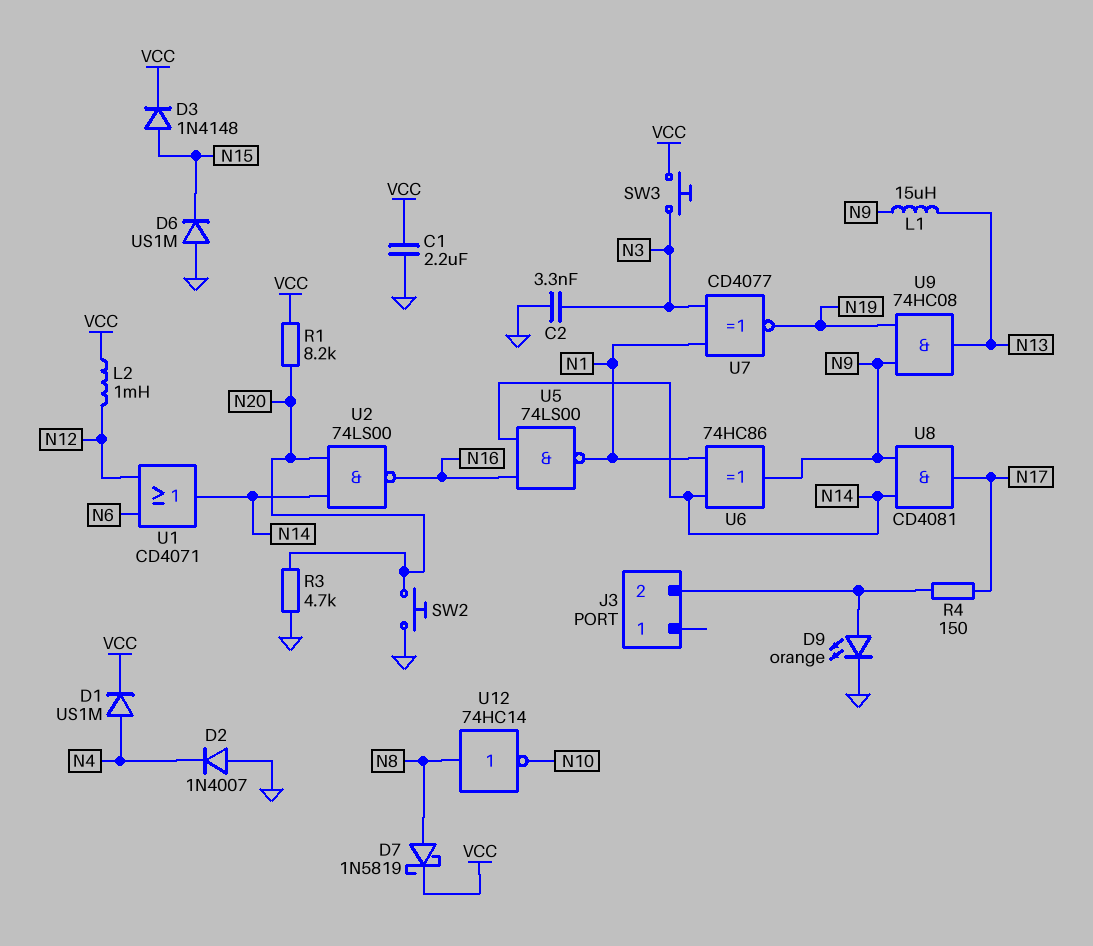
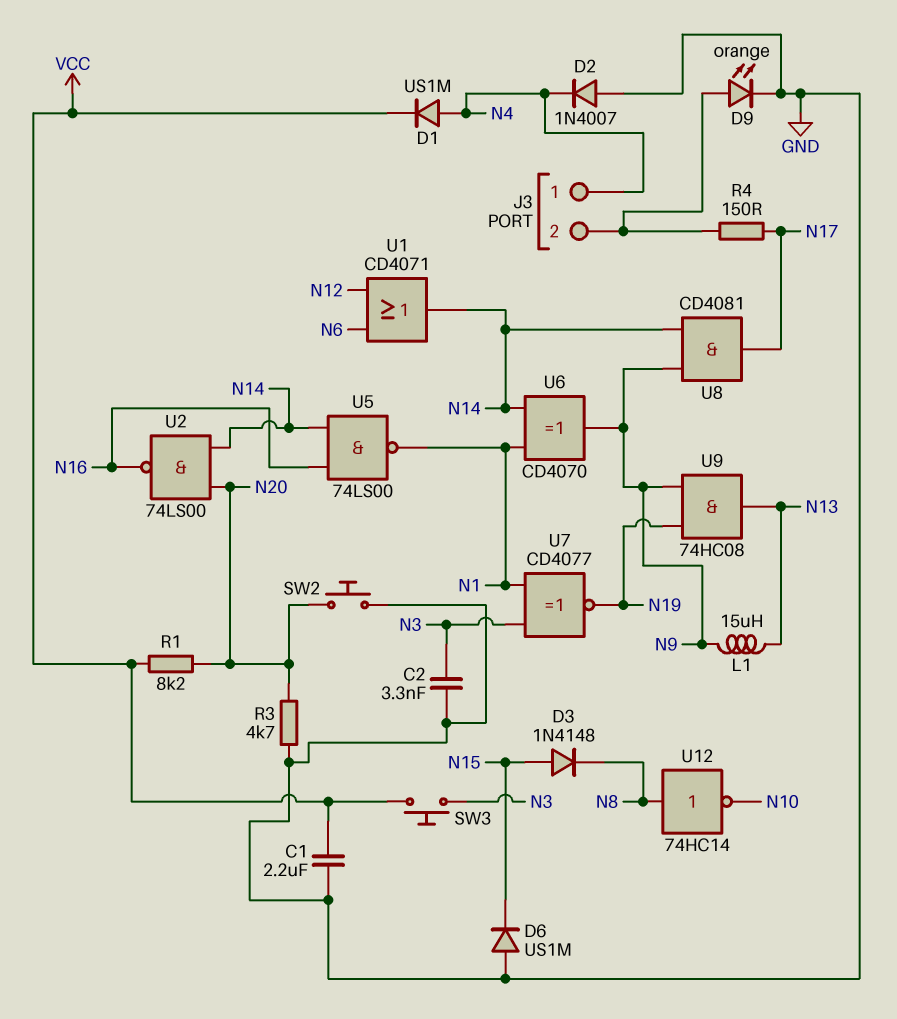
D3: diode 1N4148 (A N15, K VCC) -> diode 1N4148 (A N15, K N8)
D7: schottky 1N5819 (A N8, K VCC) -> none
J3 pin 1: none -> N4
L2: 1mH (N12, VCC) -> none
U6: XOR 74HC86 (in N1, in N14, out N9) -> XOR CD4070 (in N1, in N14, out N9)

